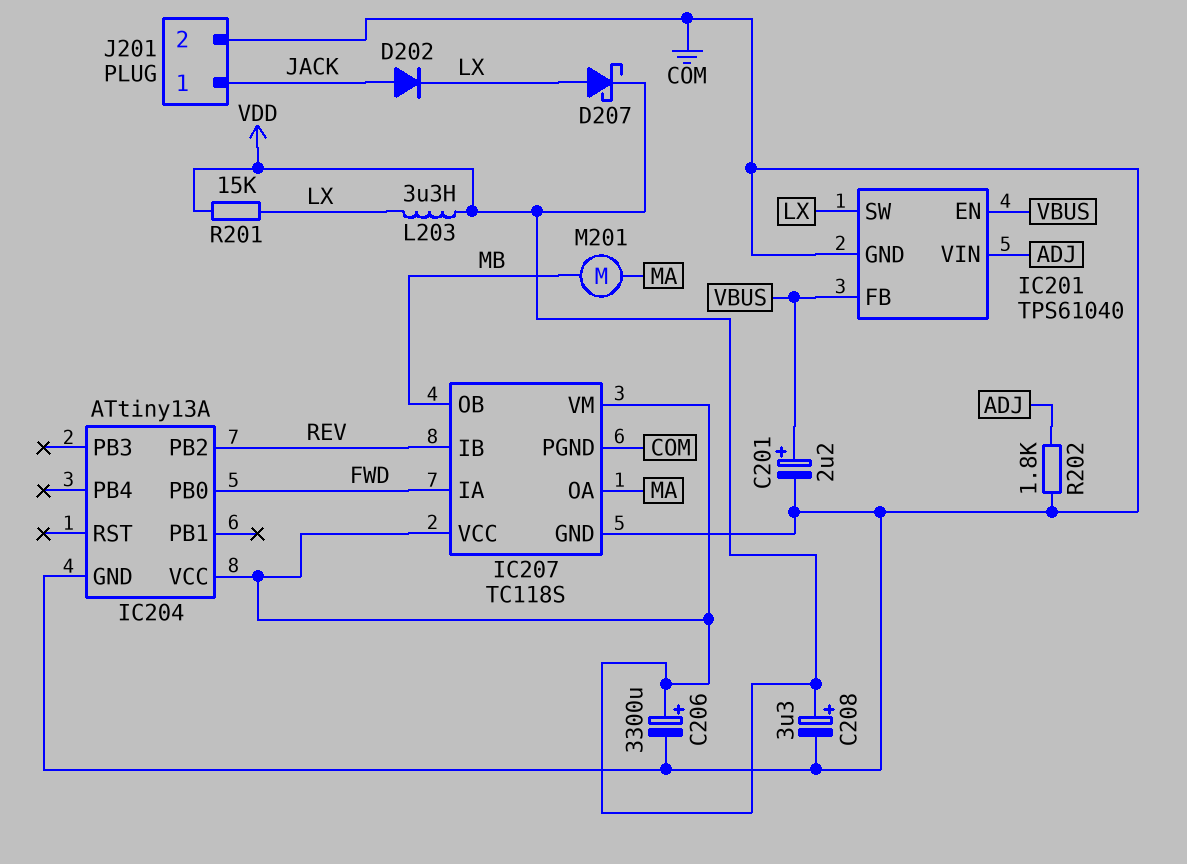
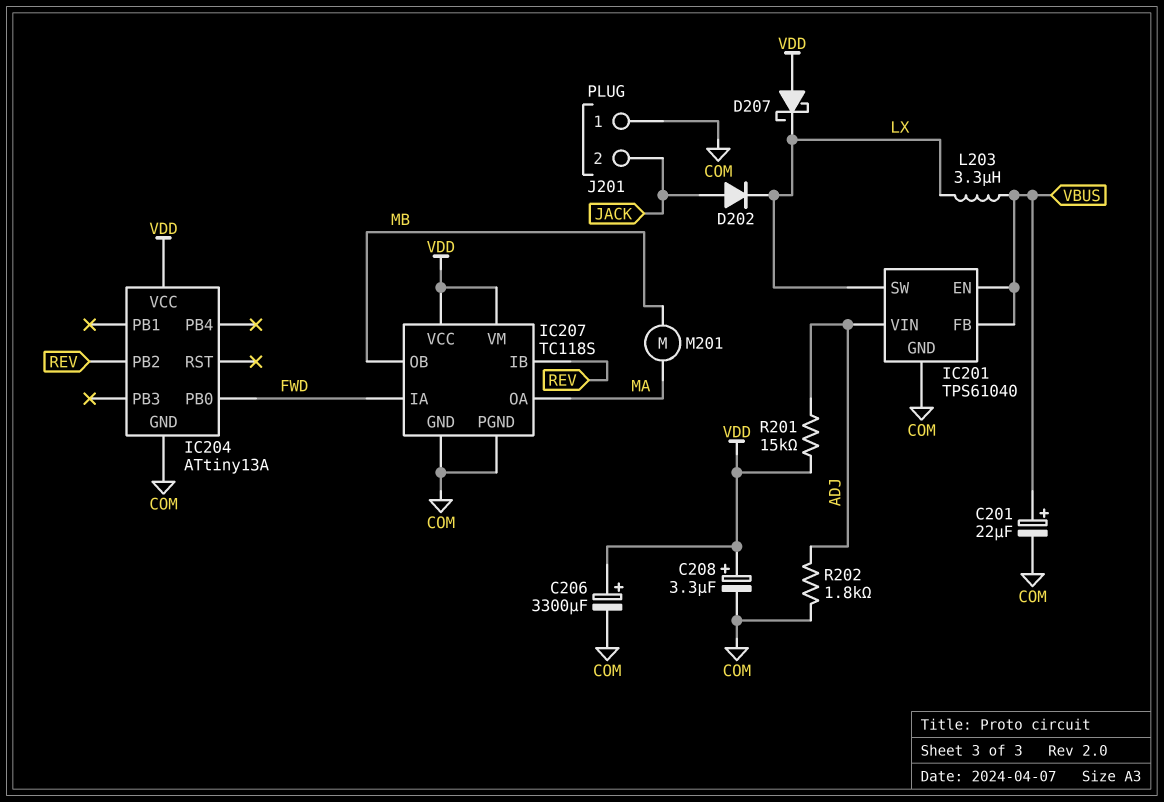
C201: 2.2uF (plus VBUS, minus COM) -> 22uF (plus VBUS, minus COM)
D207: schottky (A LX, K VDD) -> schottky (A VDD, K LX)
J201 pin 1: JACK -> COM
J201 pin 2: COM -> JACK
L203: 3.3uH (LX, VDD) -> 3.3uH (LX, VBUS)
R201: 15k (LX, VDD) -> 15k (ADJ, VDD)

